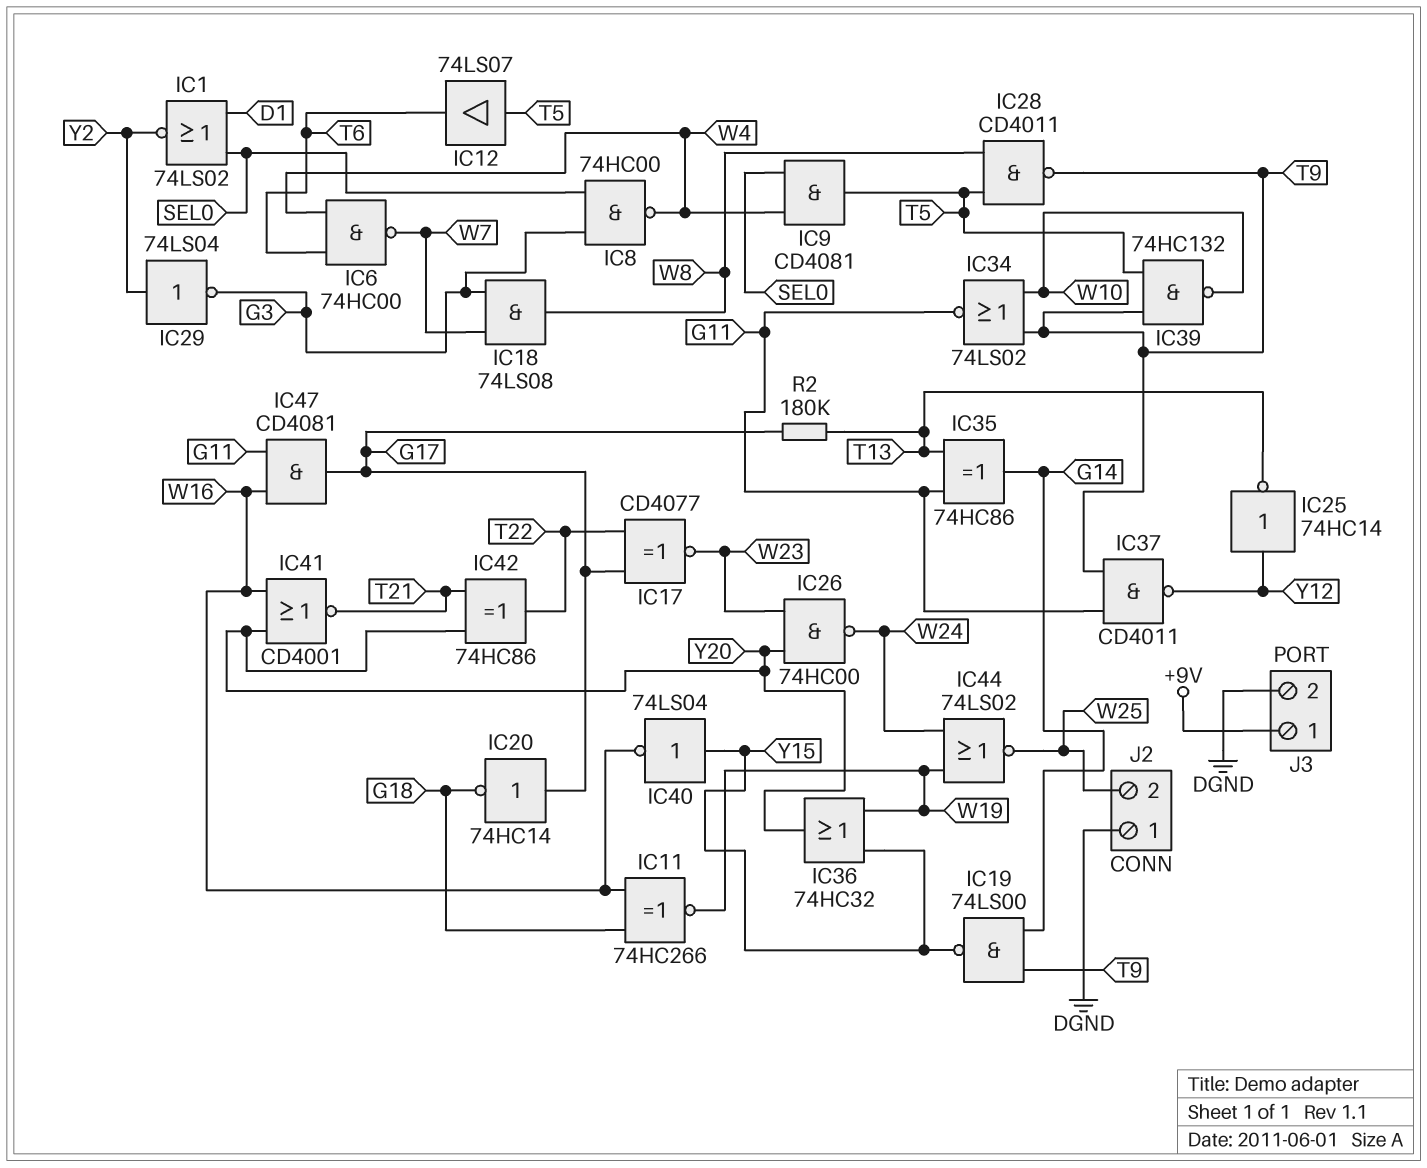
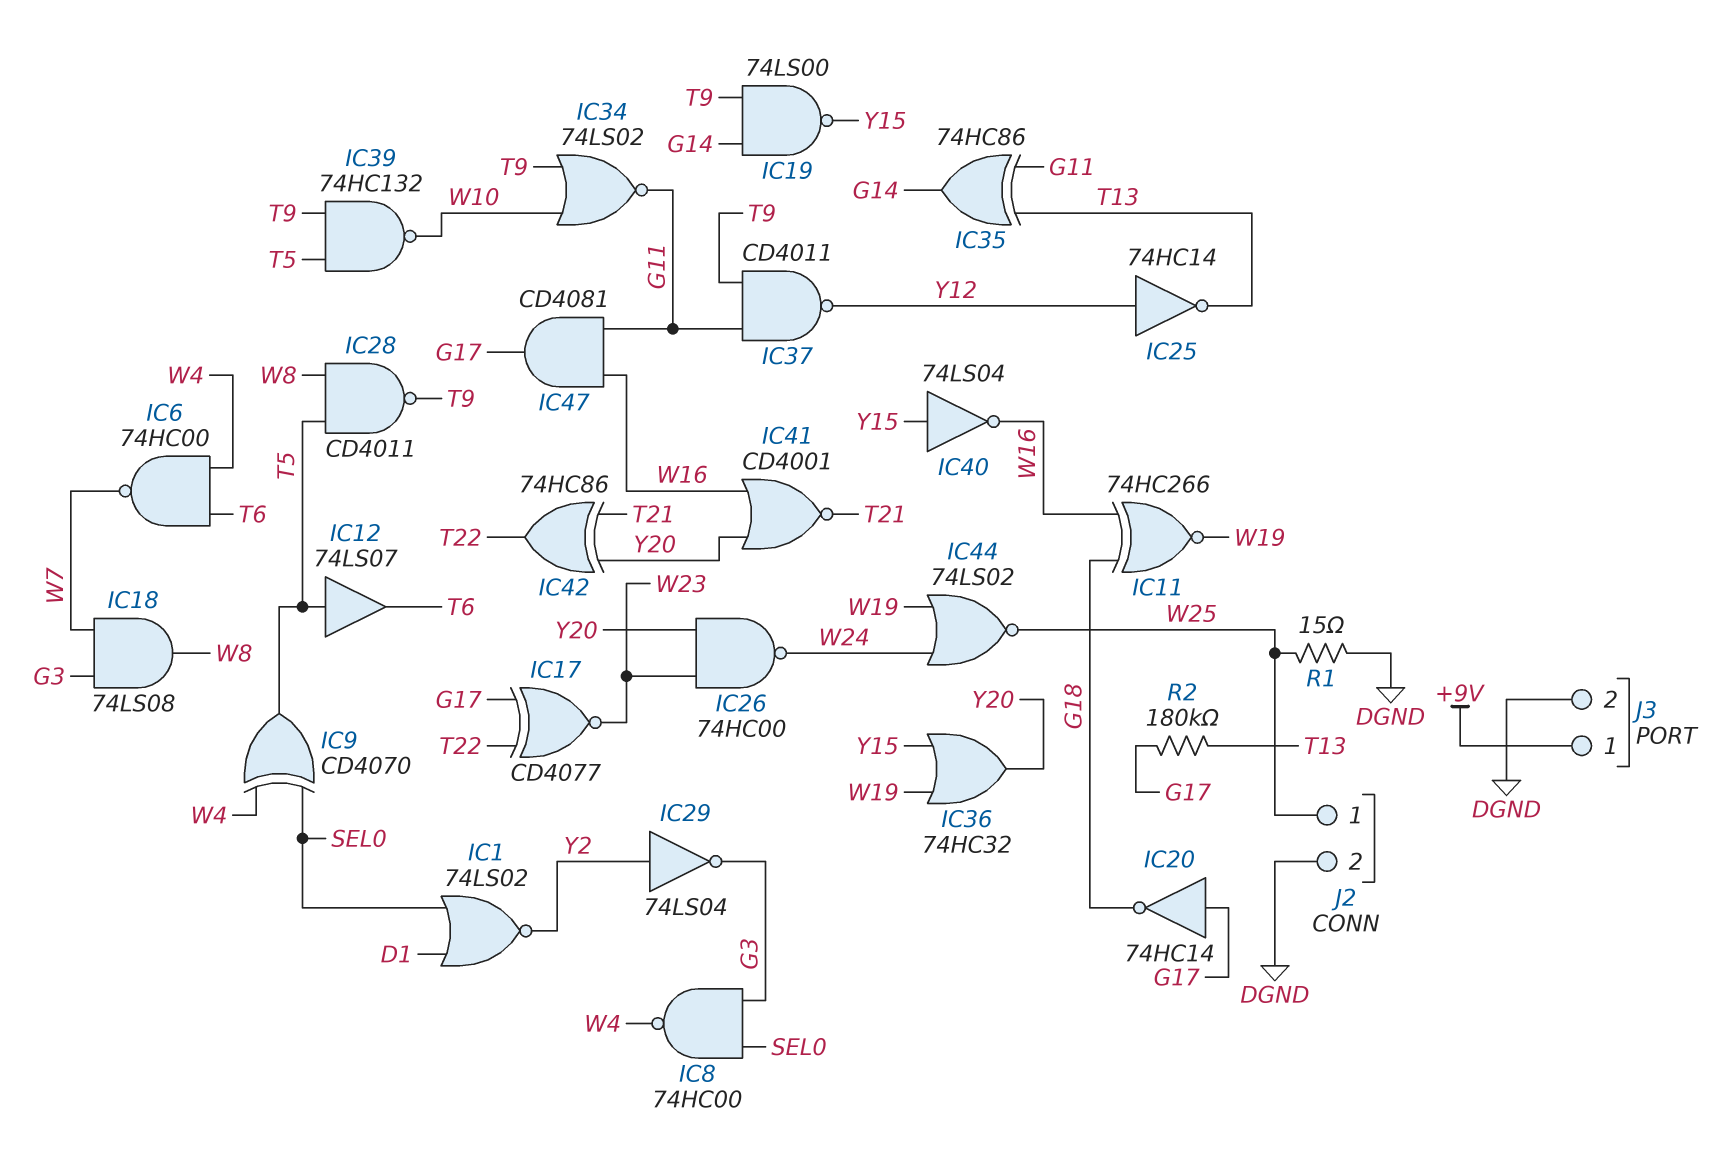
IC9: AND CD4081 (in SEL0, in W4, out T5) -> XOR CD4070 (in SEL0, in W4, out T5)
J2 pin 1: DGND -> W25
J2 pin 2: W25 -> DGND
R1: none -> 15 (DGND, W25)

